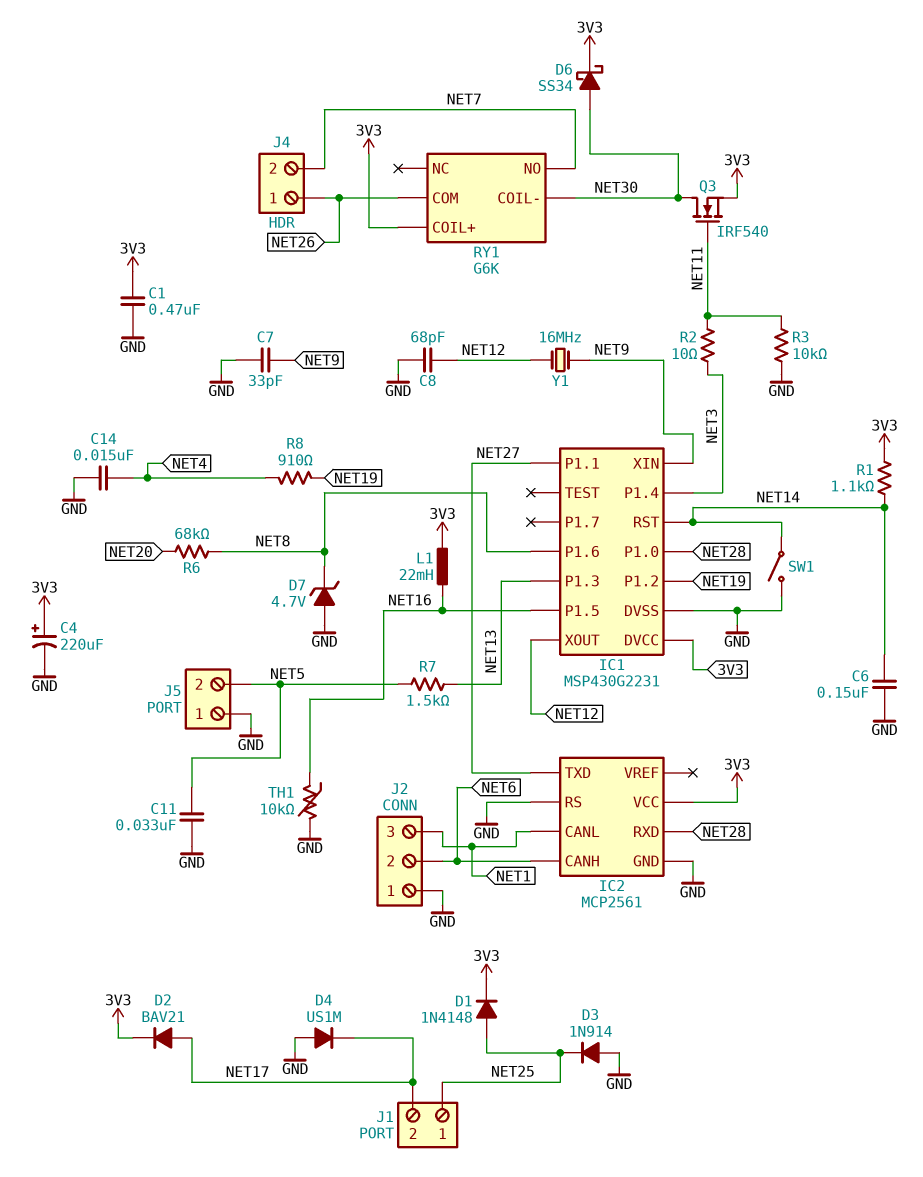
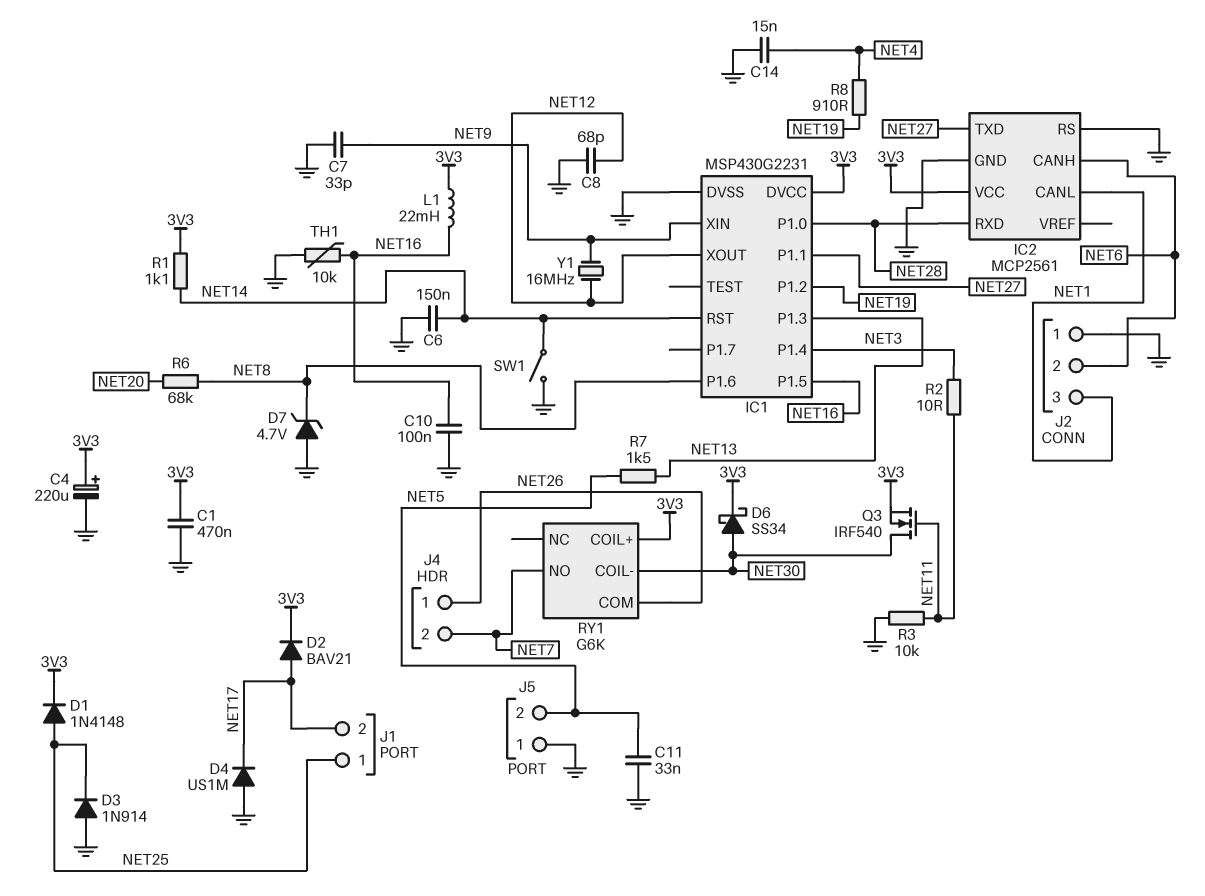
C10: none -> 100nF (GND, NET16)

